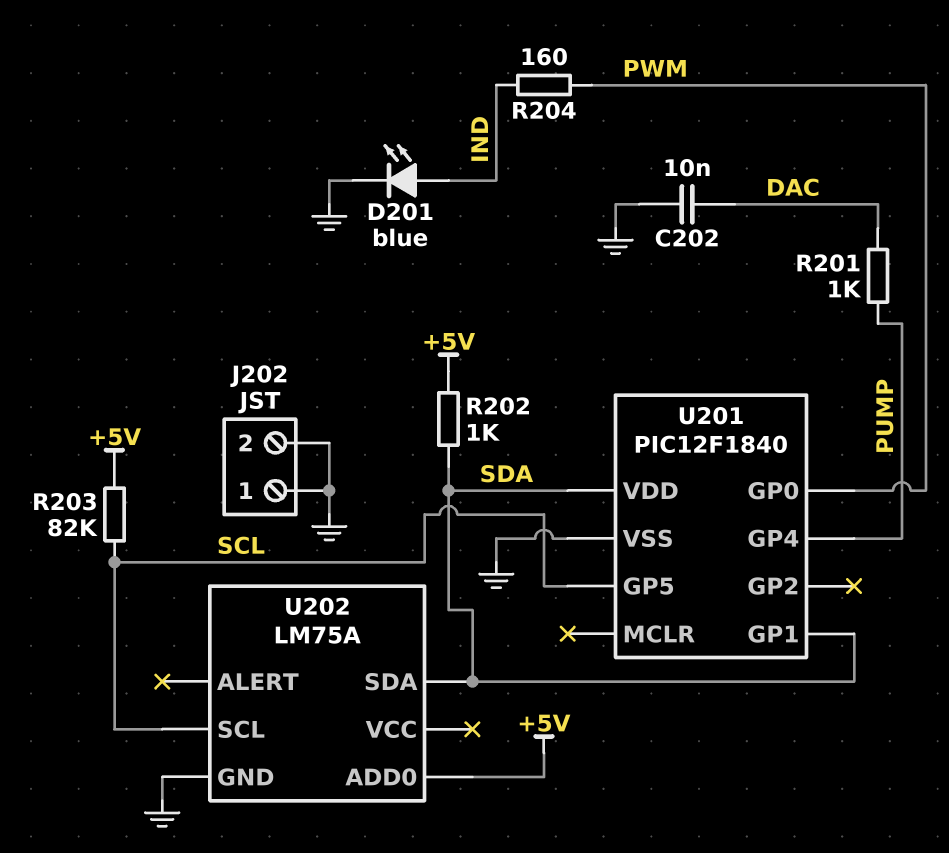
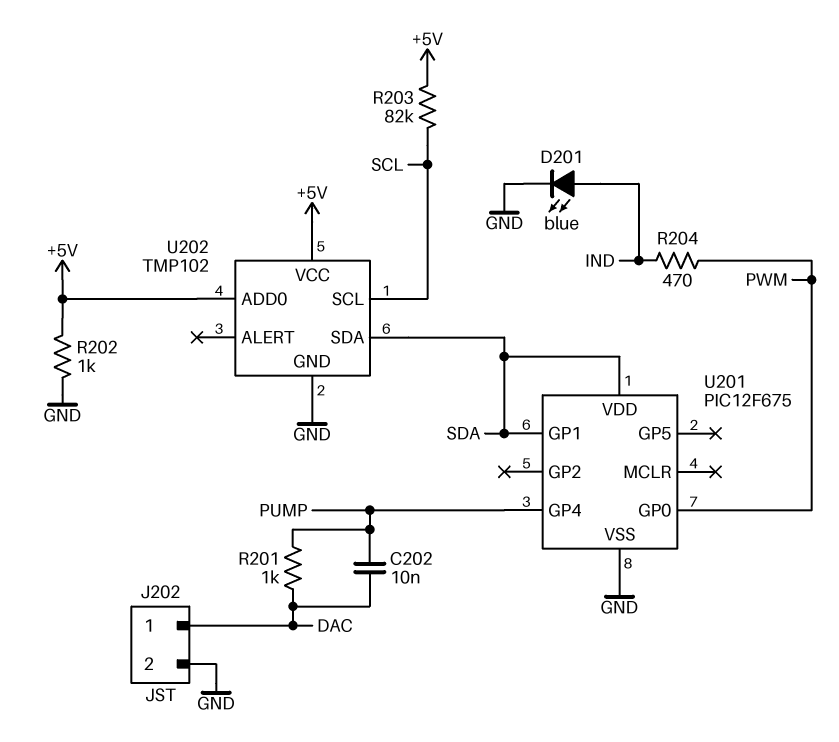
C202: 10nF (DAC, GND) -> 10nF (DAC, PUMP)
J202 pin 1: GND -> DAC
R202: 1k (+5V, SDA) -> 1k (+5V, GND)
R204: 160 (IND, PWM) -> 470 (IND, PWM)
U201: PIC12F1840 -> PIC12F675
U201 pin GP5: SCL -> none
U202: LM75A -> TMP102
U202 pin VCC: none -> +5V

